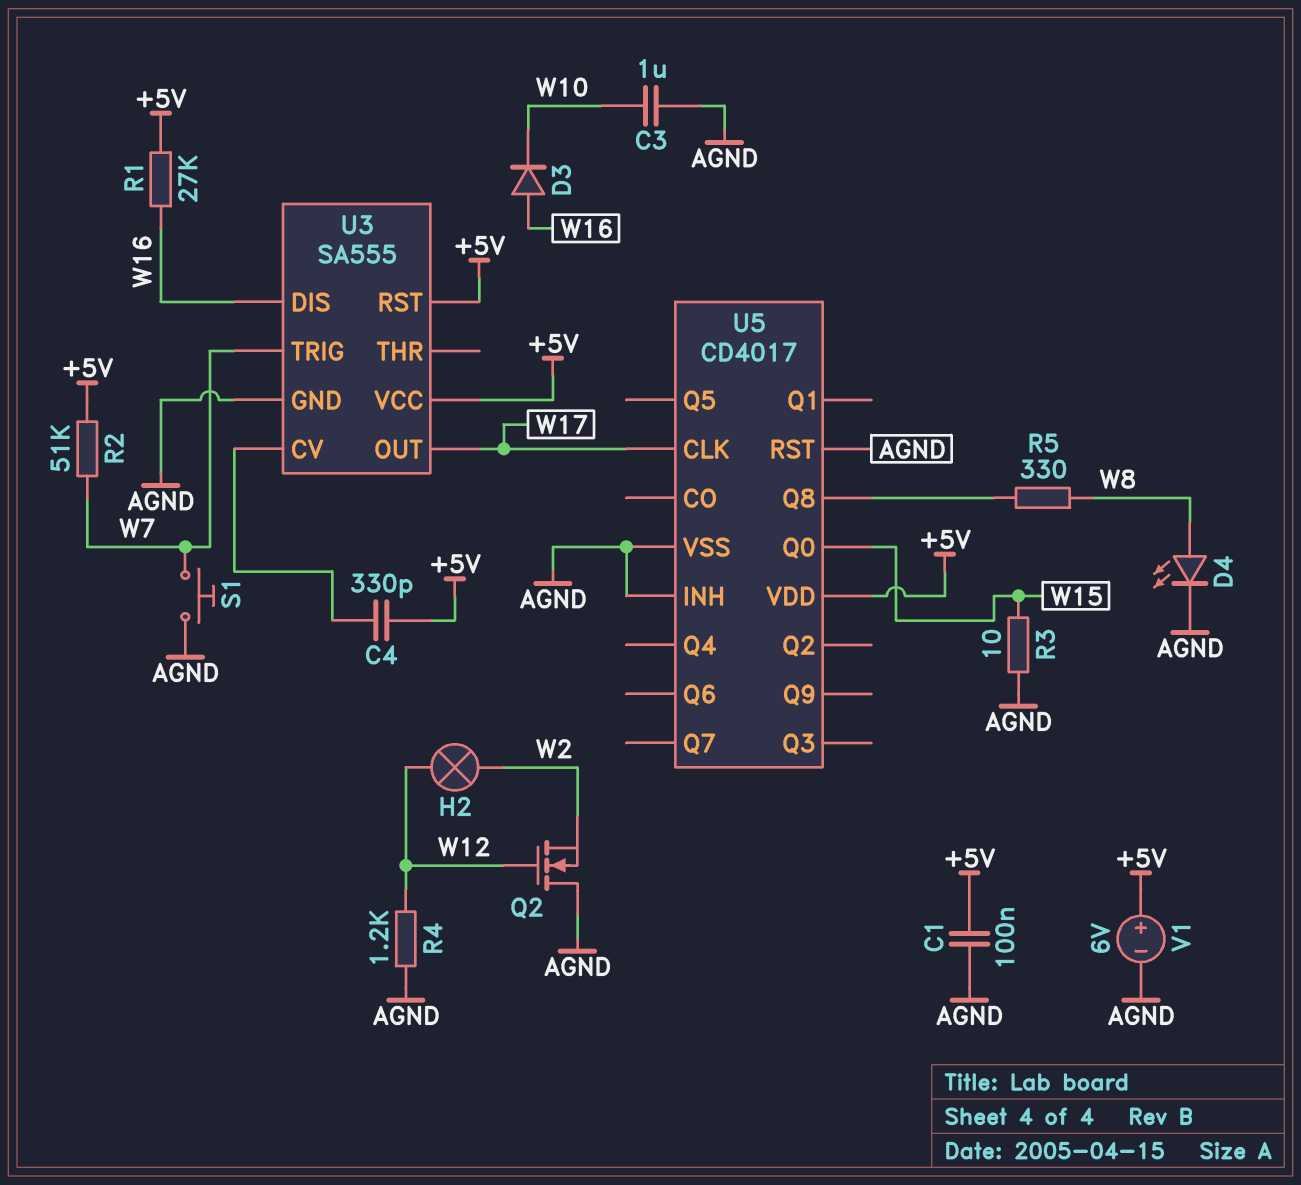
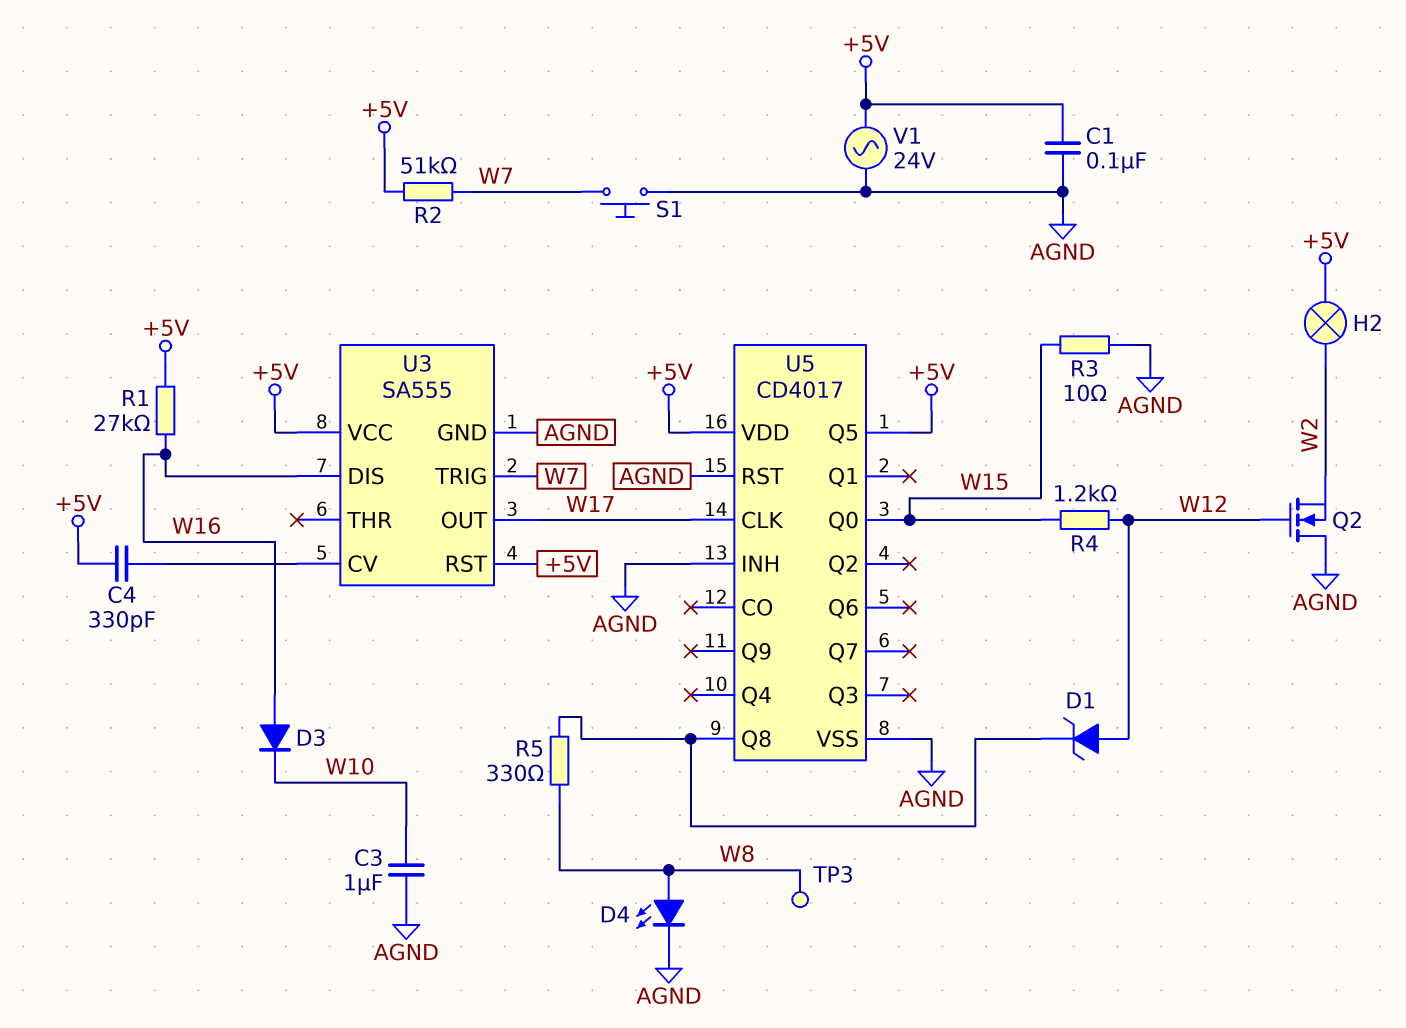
D1: none -> zener (A W12, K U5/Q8)
H2: lamp (W2, W12) -> lamp (+5V, W2)
R4: 1.2k (AGND, W12) -> 1.2k (W12, W15)
TP3: none -> test point (W8)
U5 pin Q5: none -> +5V
V1: 6V (plus +5V, minus AGND) -> AC 24V (+5V, AGND)

